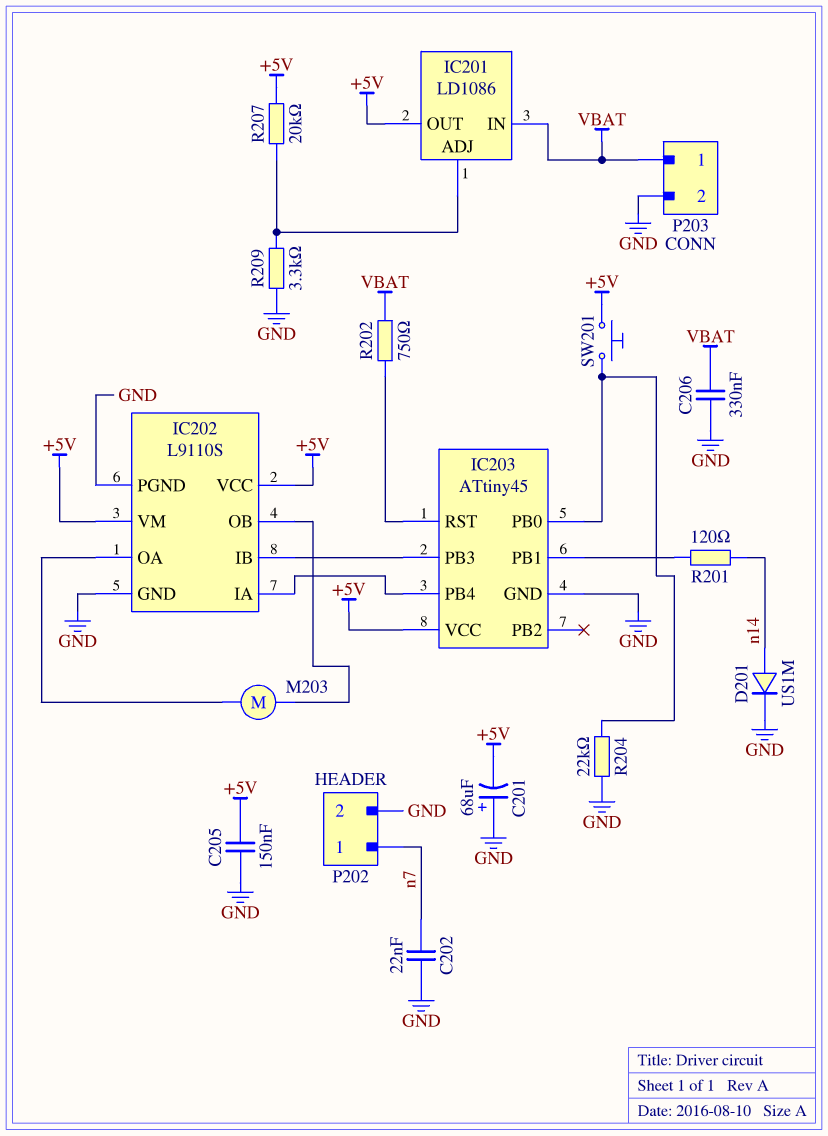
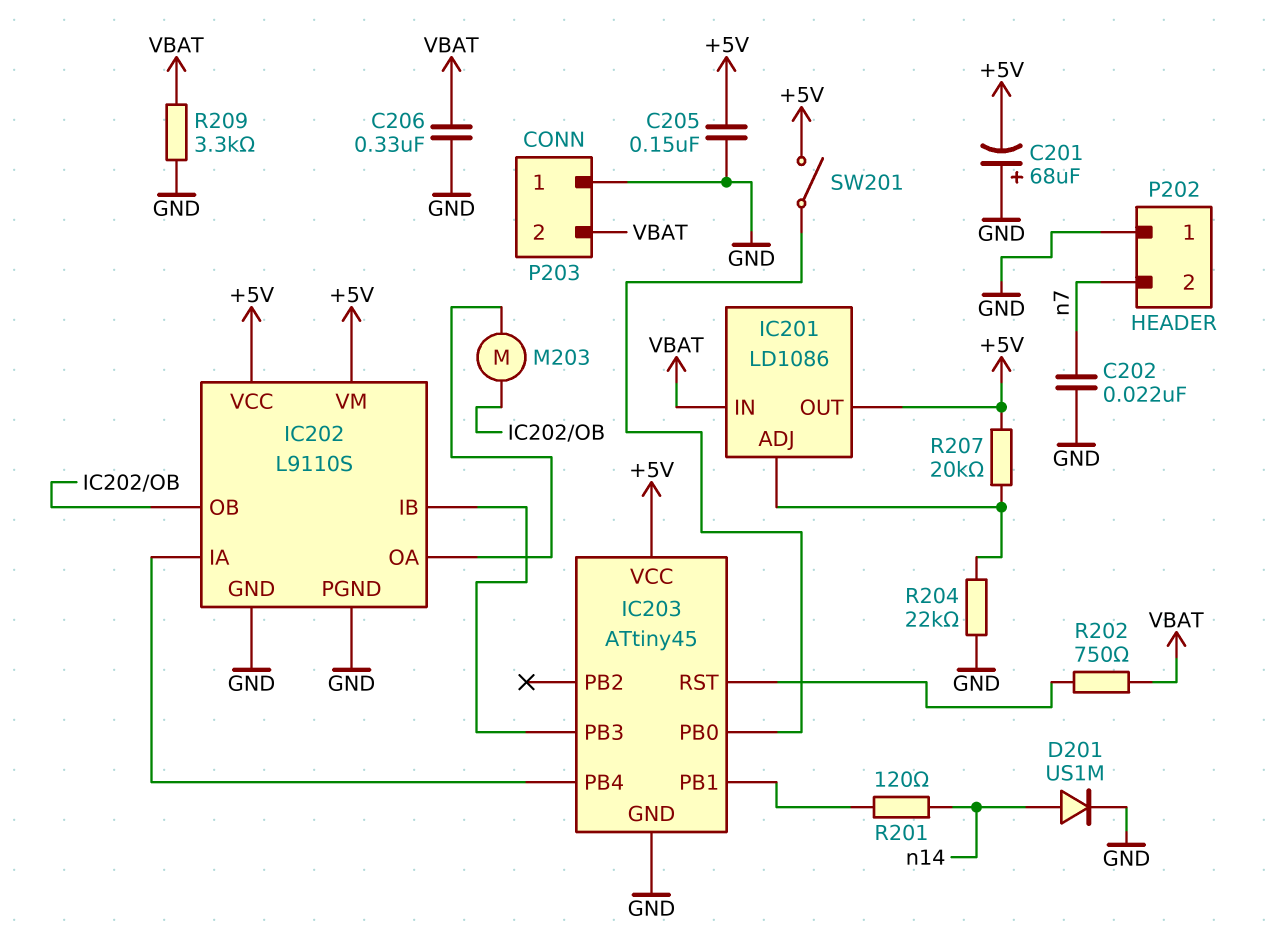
P202 pin 1: n7 -> GND
P202 pin 2: GND -> n7
P203 pin 1: VBAT -> GND
P203 pin 2: GND -> VBAT
R204: 22k (GND, IC203/PB0) -> 22k (GND, IC201/ADJ)
R209: 3.3k (GND, IC201/ADJ) -> 3.3k (GND, VBAT)
SW201: button (+5V, IC203/PB0) -> switch (+5V, IC203/PB0)

